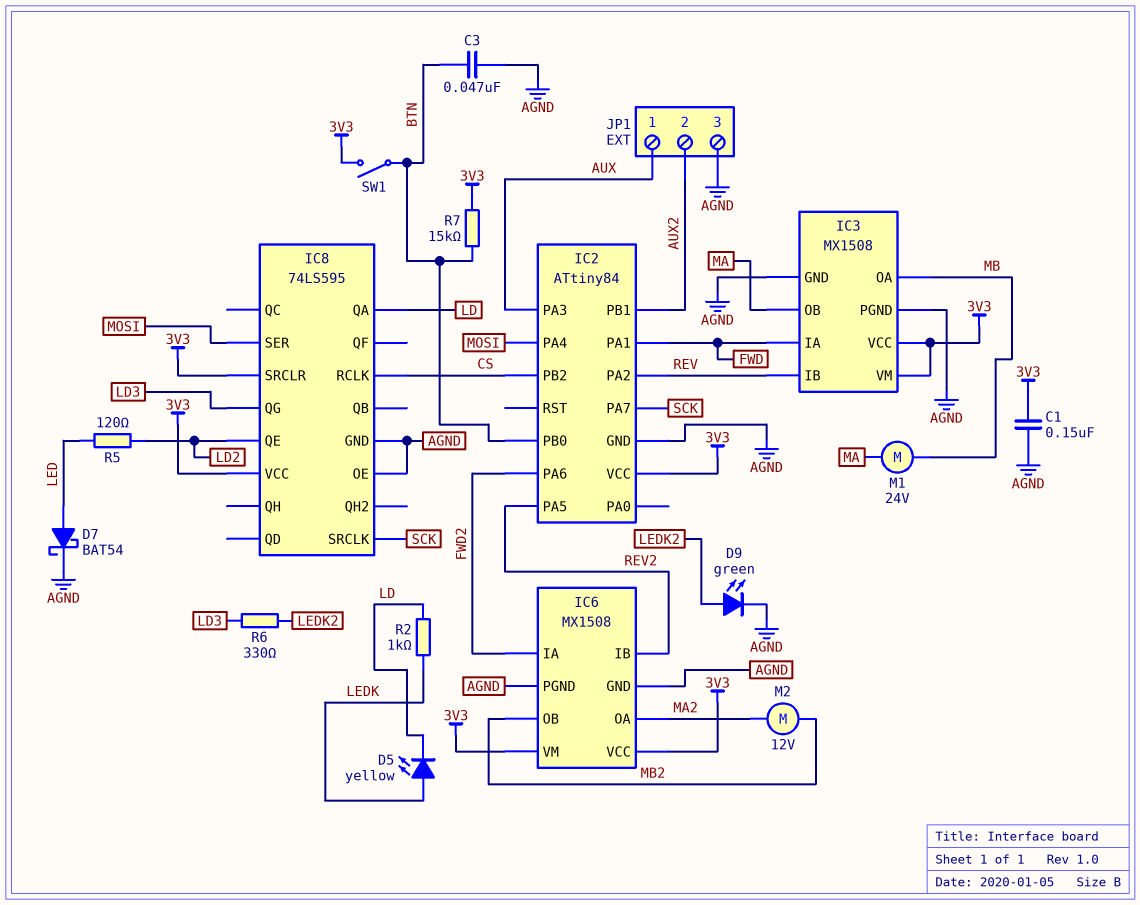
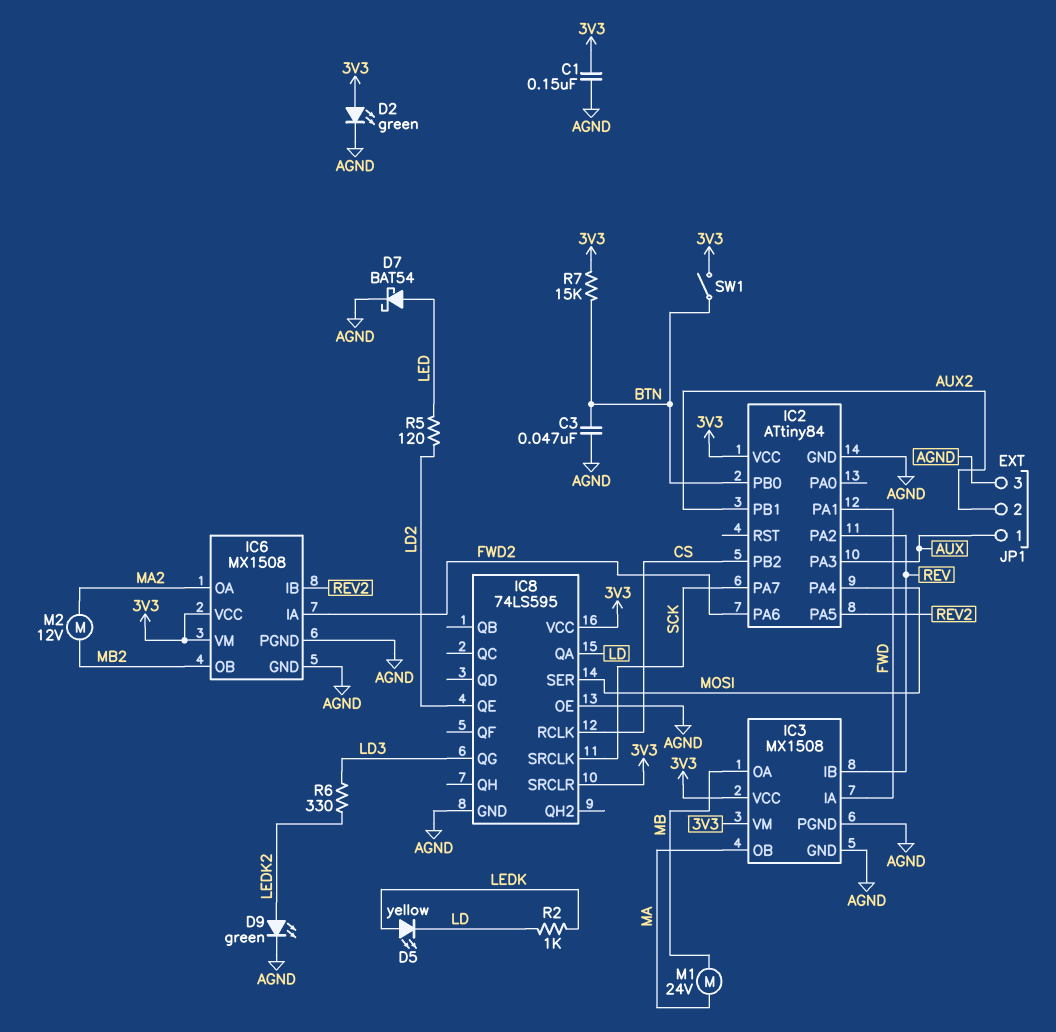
D2: none -> LED green (A 3V3, K AGND)

